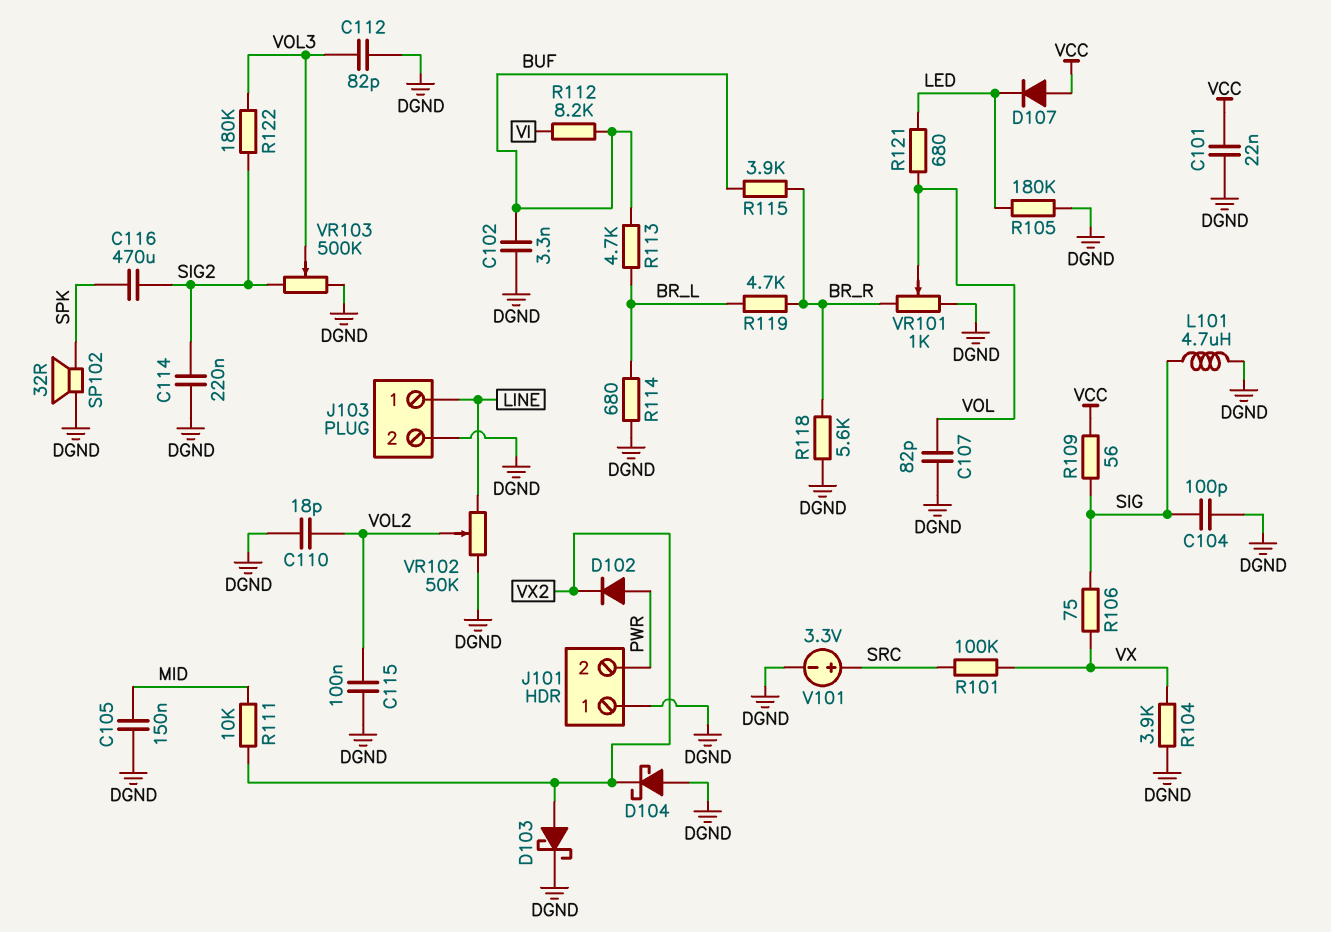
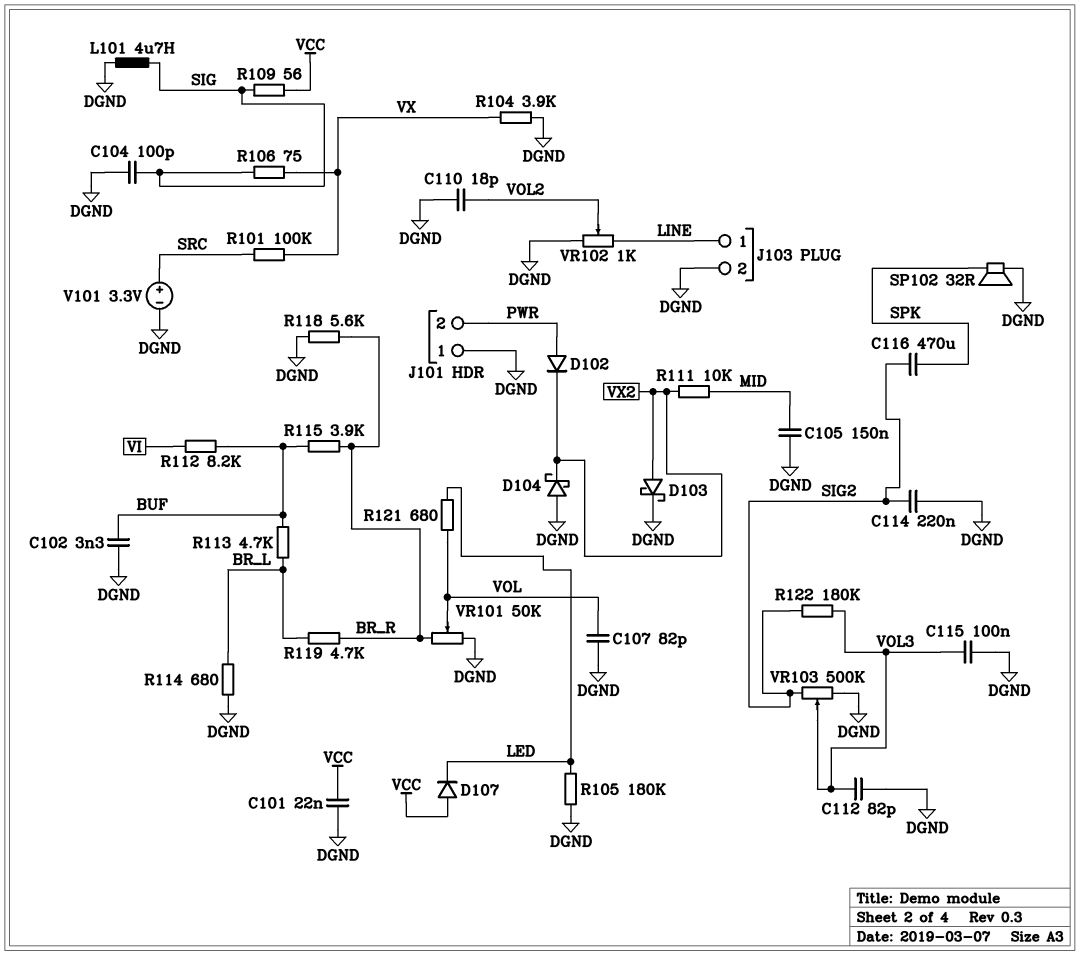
C115: 100nF (DGND, VOL2) -> 100nF (DGND, VOL3)
VR101: 1k (BR_R, DGND, wiper VOL) -> 50k (BR_R, DGND, wiper VOL)
VR102: 50k (DGND, LINE, wiper VOL2) -> 1k (DGND, LINE, wiper VOL2)

